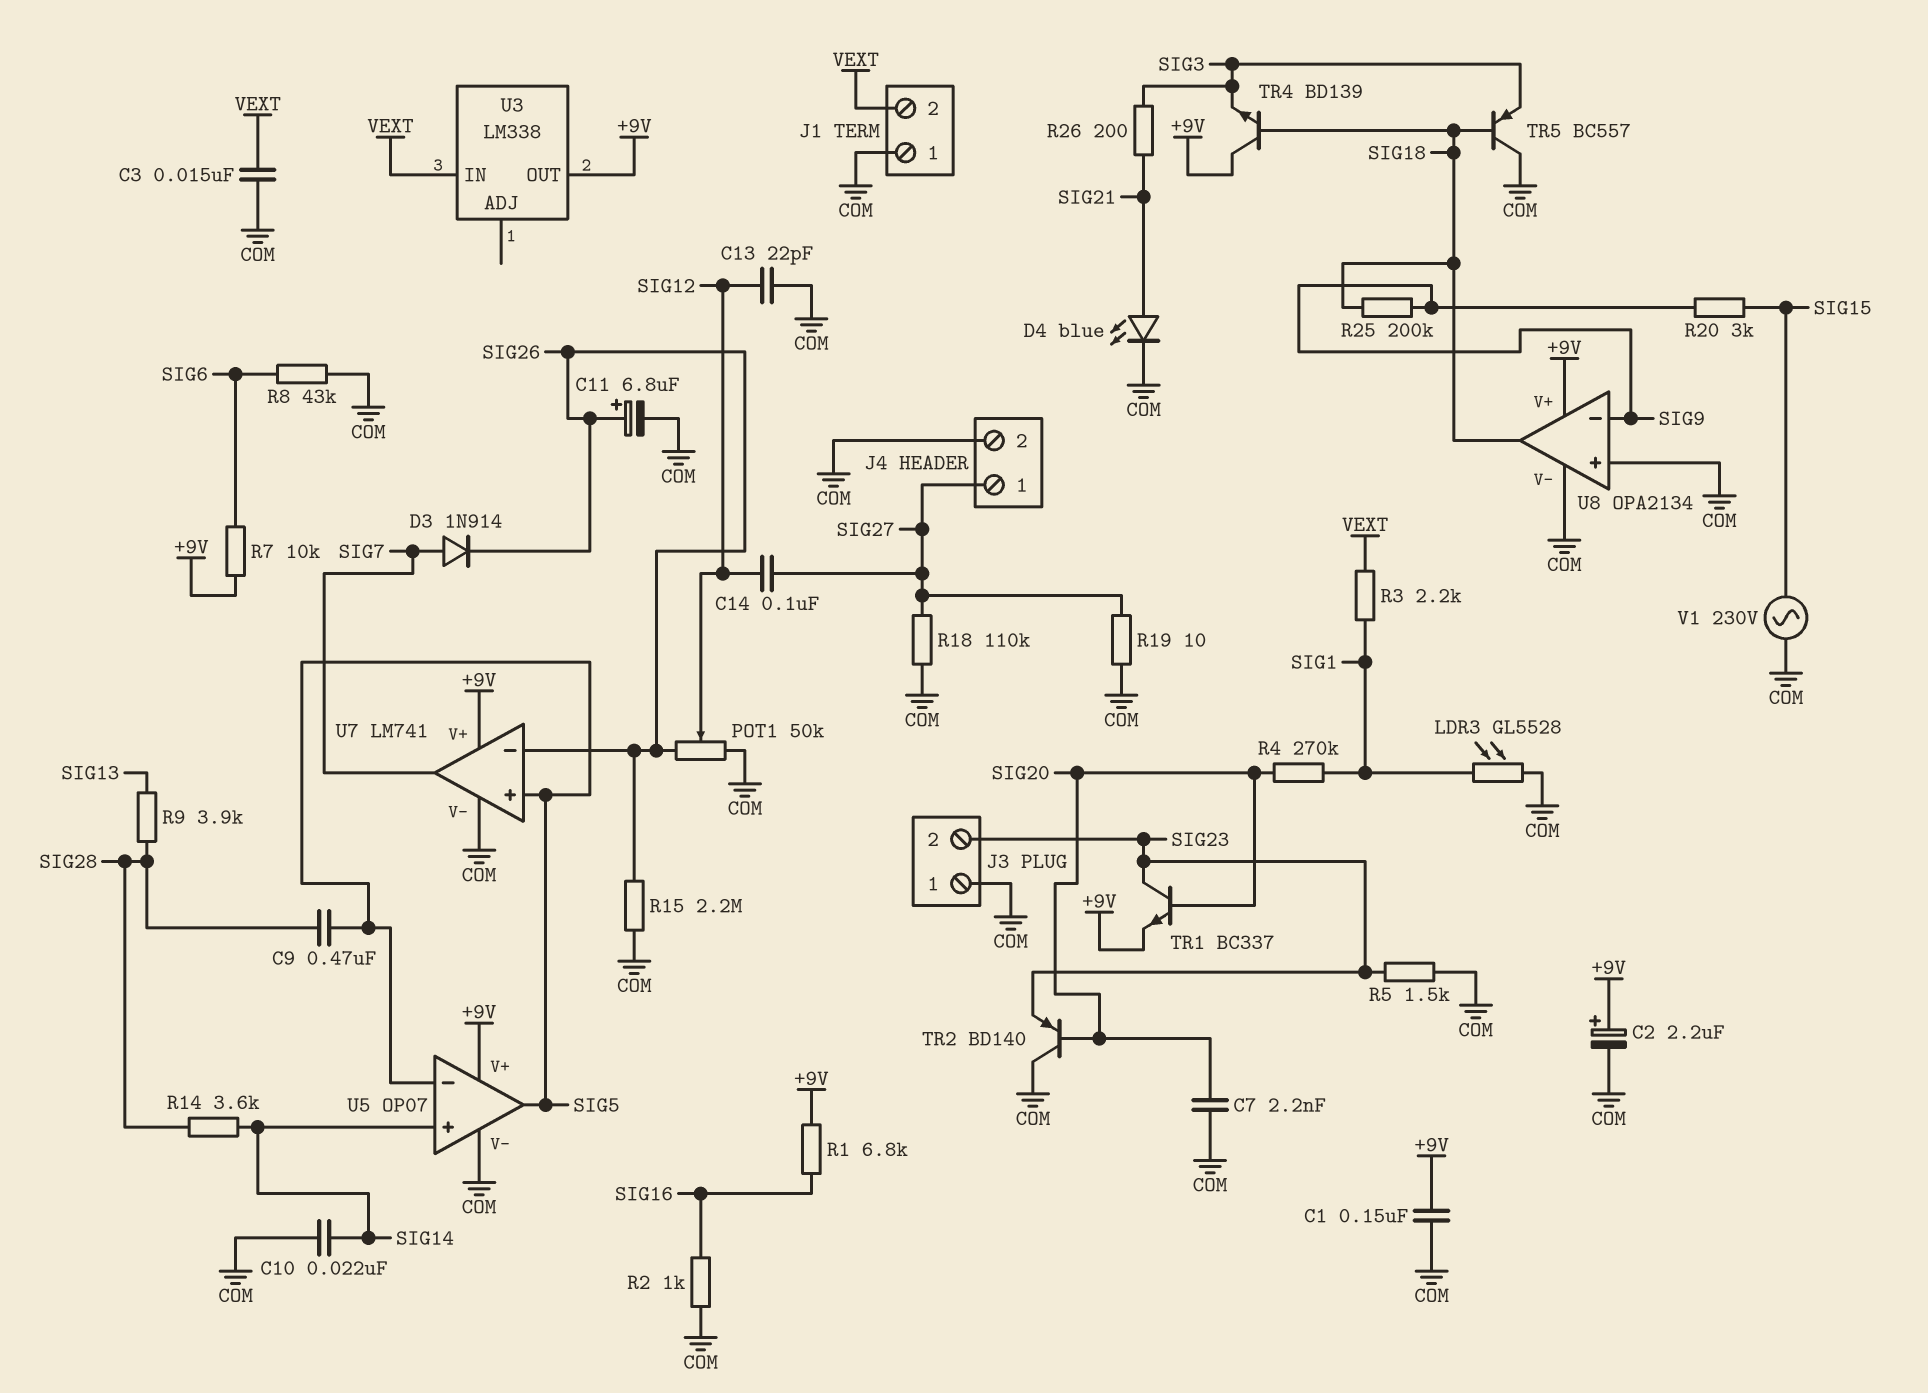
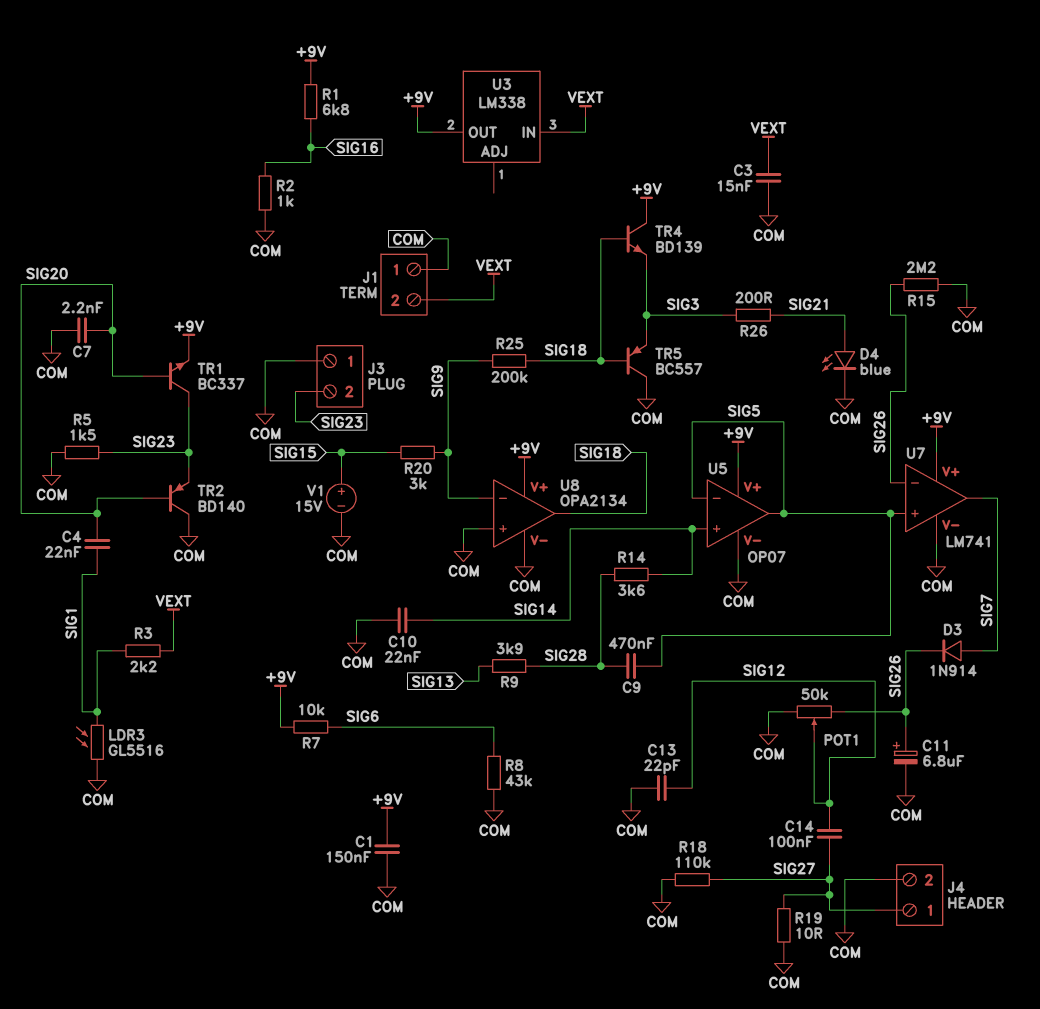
C2: 2.2uF (plus +9V, minus COM) -> none
C4: none -> 22nF (SIG1, SIG20)
LDR3: GL5528 (COM, SIG1) -> GL5516 (COM, SIG1)
R4: 270k (SIG1, SIG20) -> none
V1: AC 230V (COM, SIG15) -> 15V (plus SIG15, minus COM)

